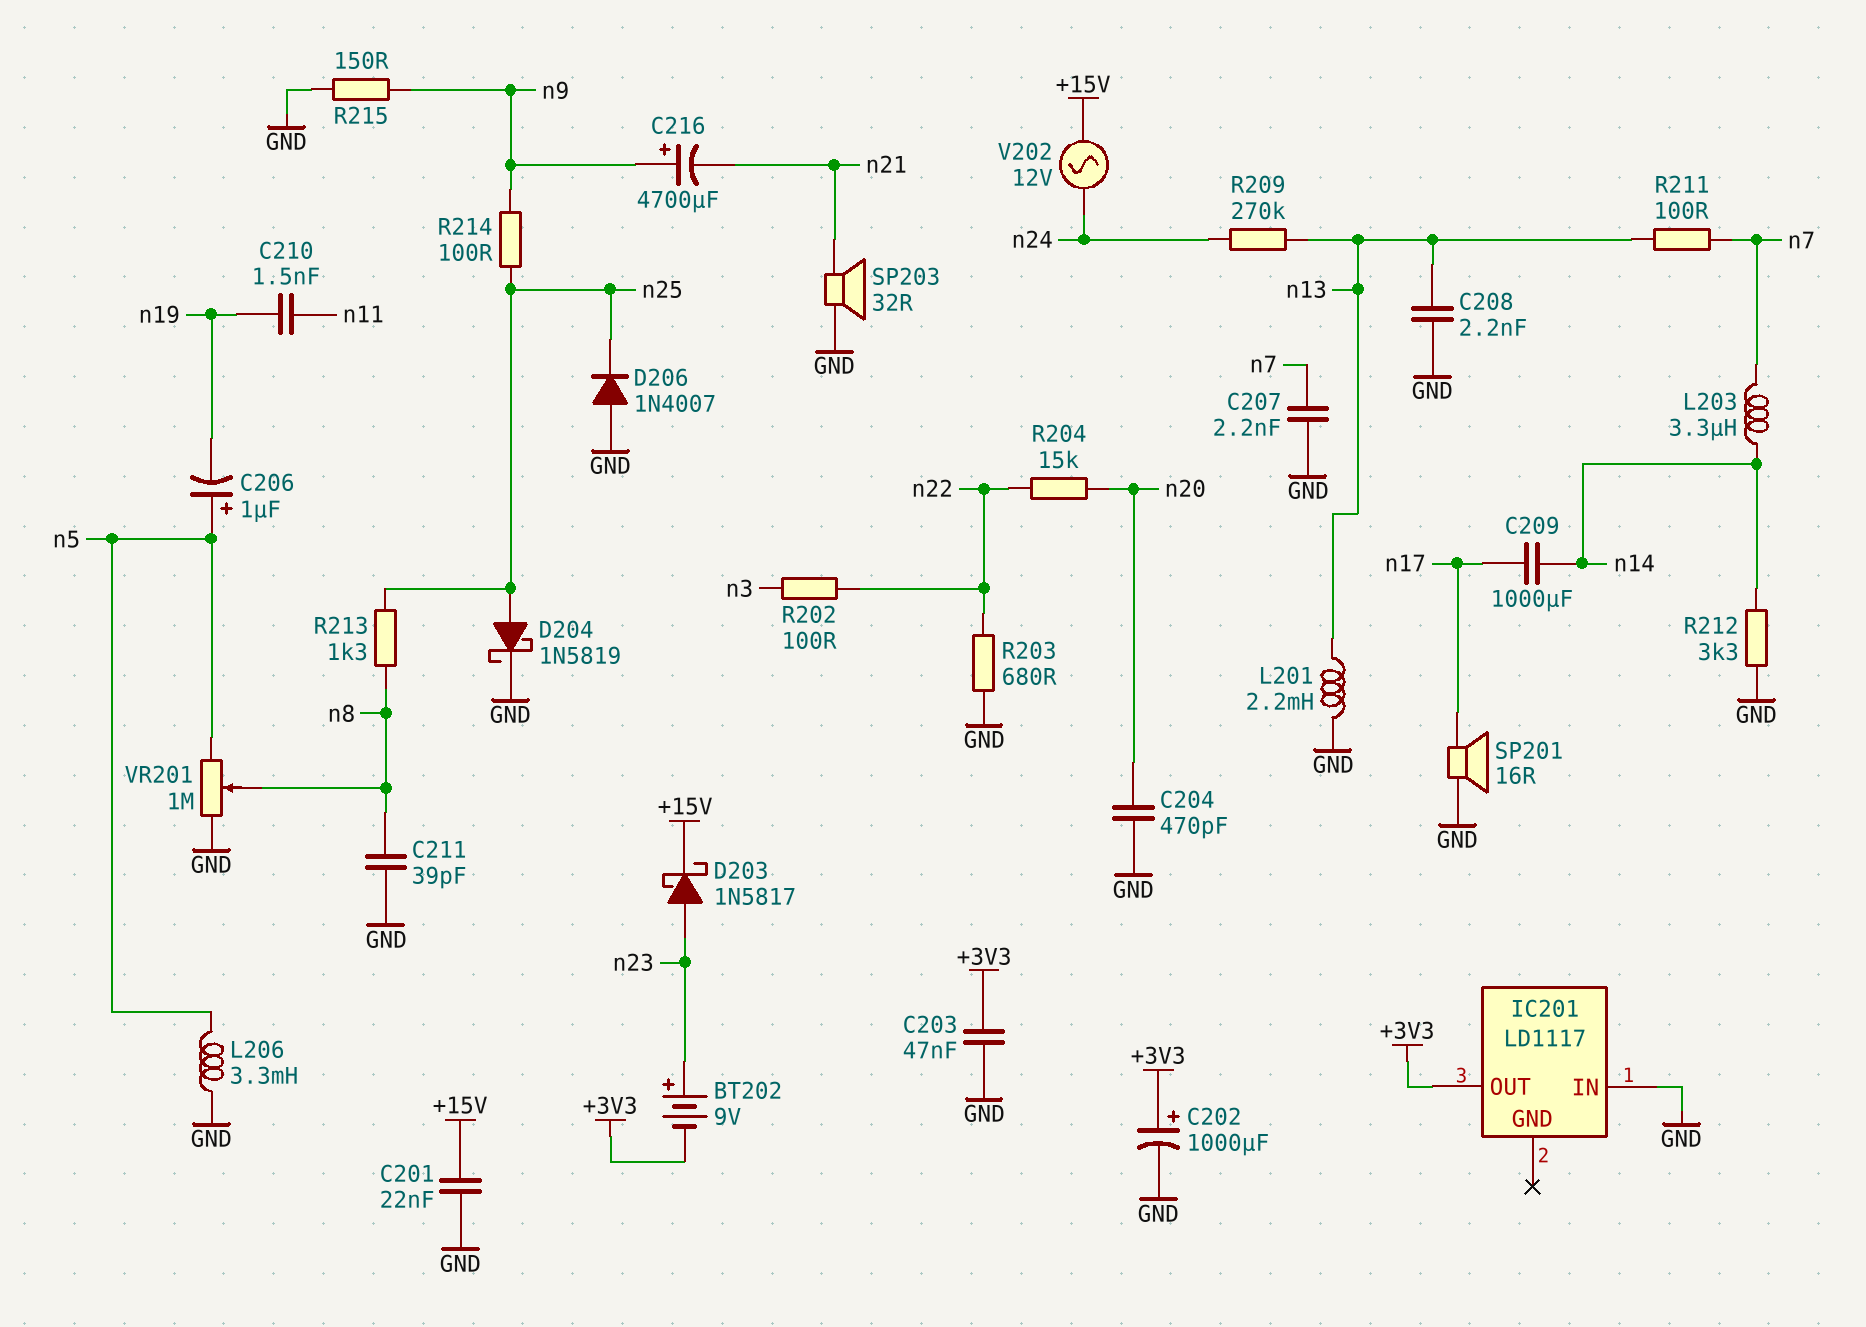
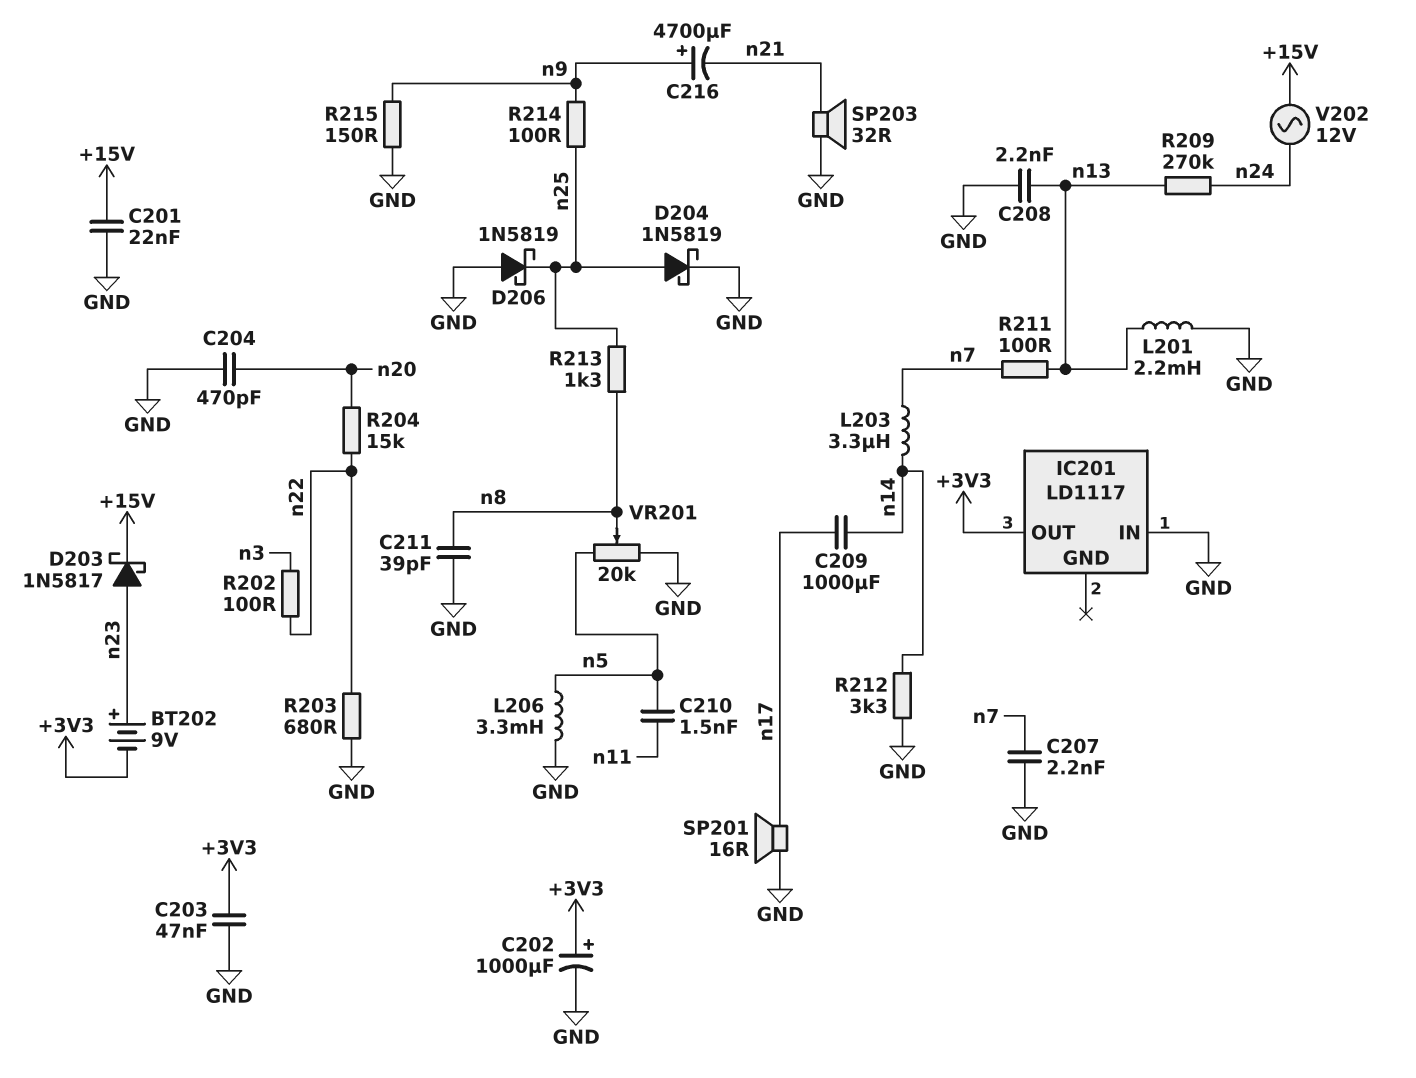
C206: 1uF (plus n5, minus n19) -> none
C210: 1.5nF (n11, n19) -> 1.5nF (n5, n11)
D206: diode 1N4007 (A GND, K n25) -> schottky 1N5819 (A GND, K n25)
VR201: 1M (GND, n5, wiper n8) -> 20k (GND, n5, wiper n8)

